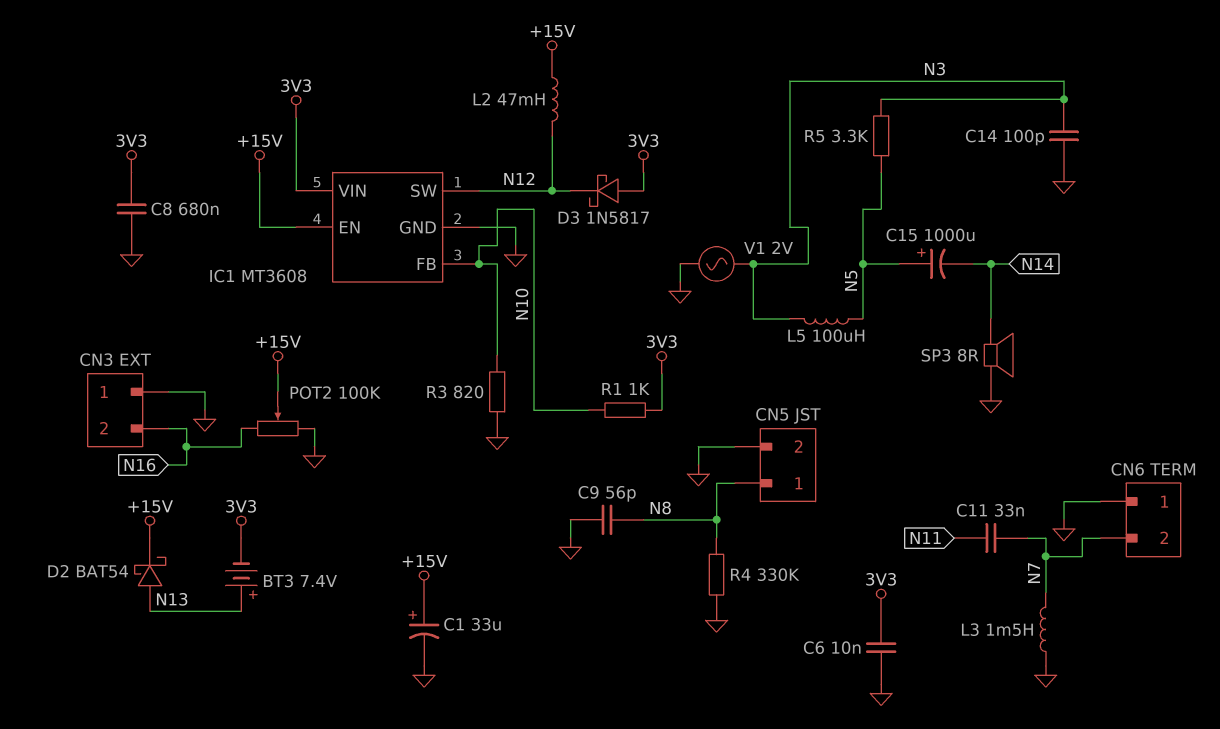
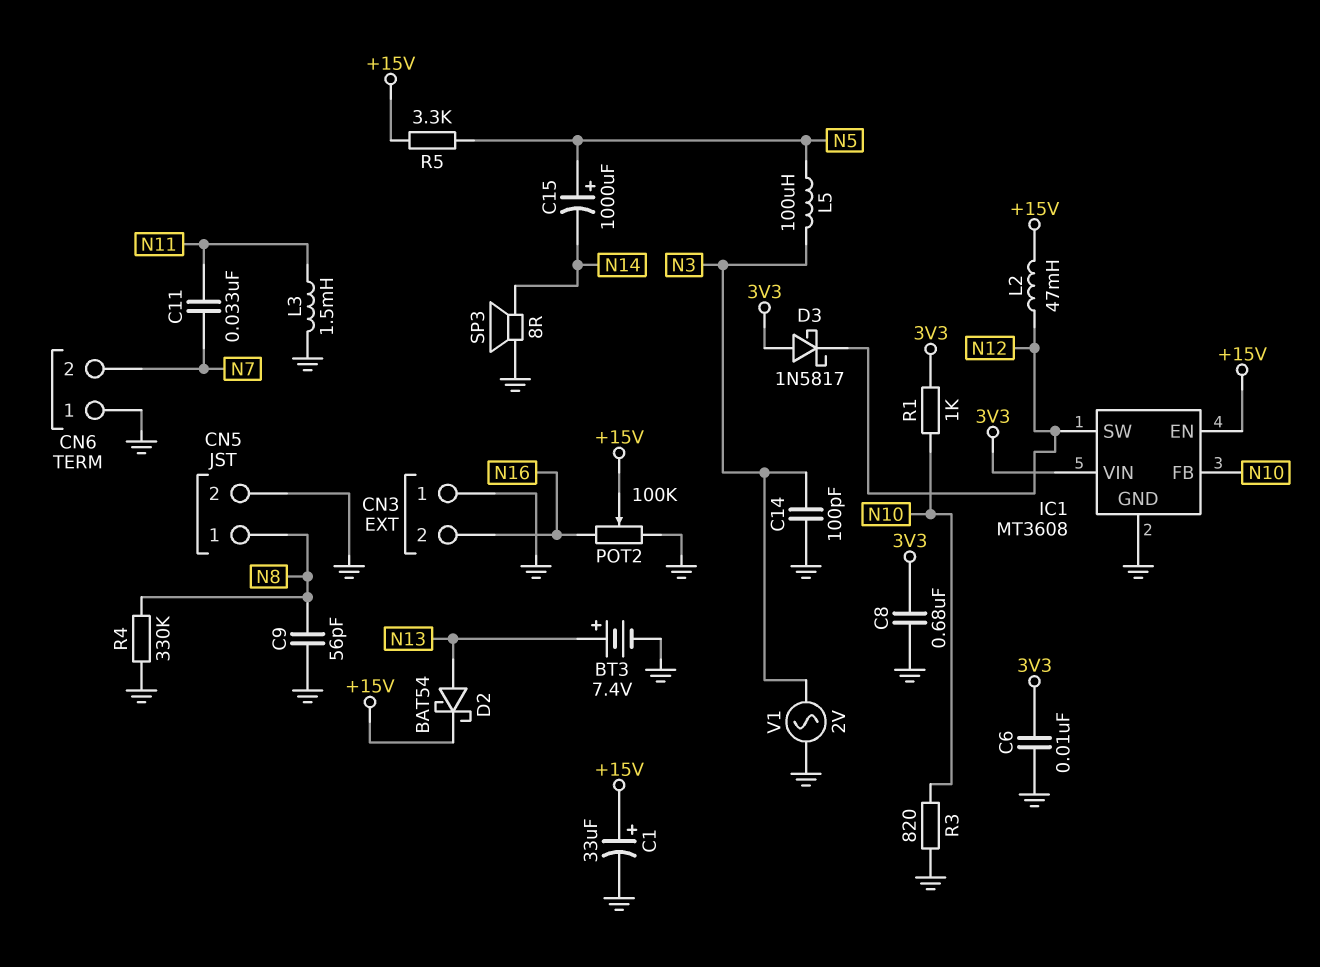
BT3: 7.4V (plus N13, minus 3V3) -> 7.4V (plus N13, minus GND)
L3: 1.5mH (GND, N7) -> 1.5mH (GND, N11)
R5: 3.3k (N3, N5) -> 3.3k (+15V, N5)

